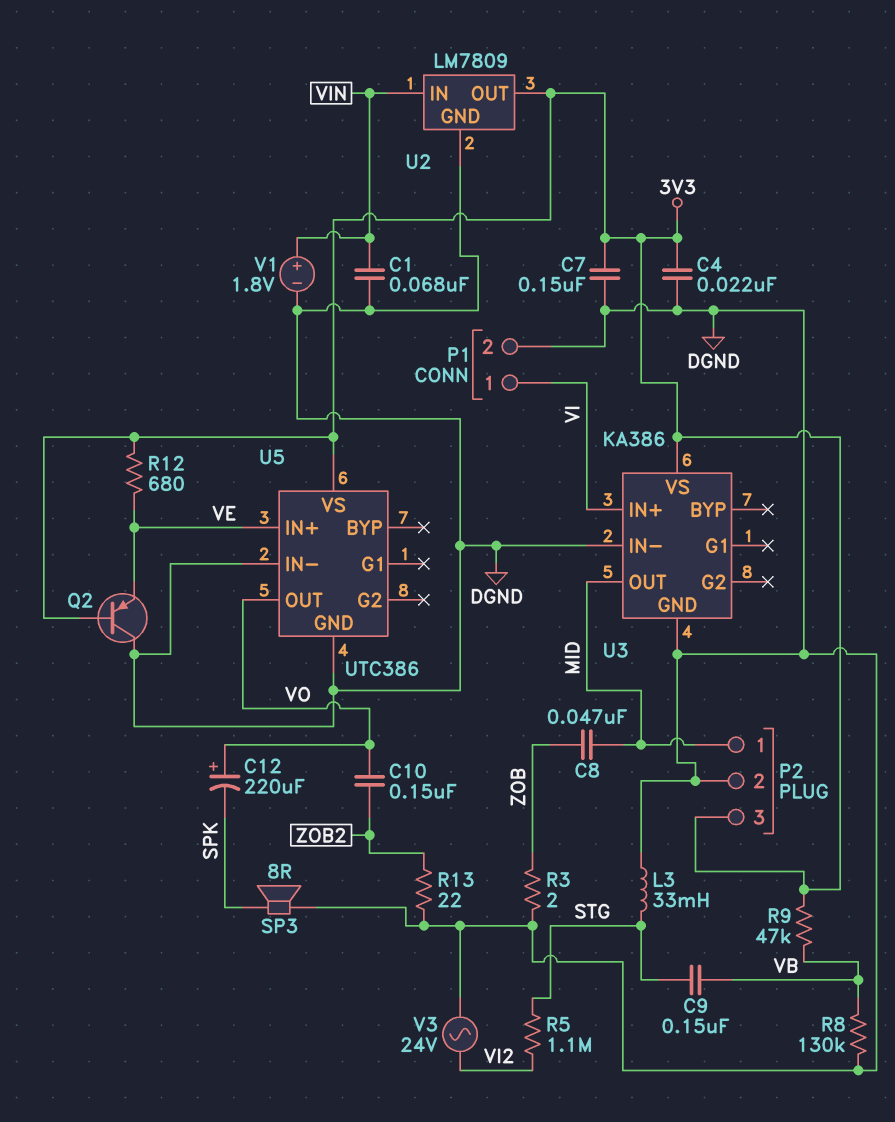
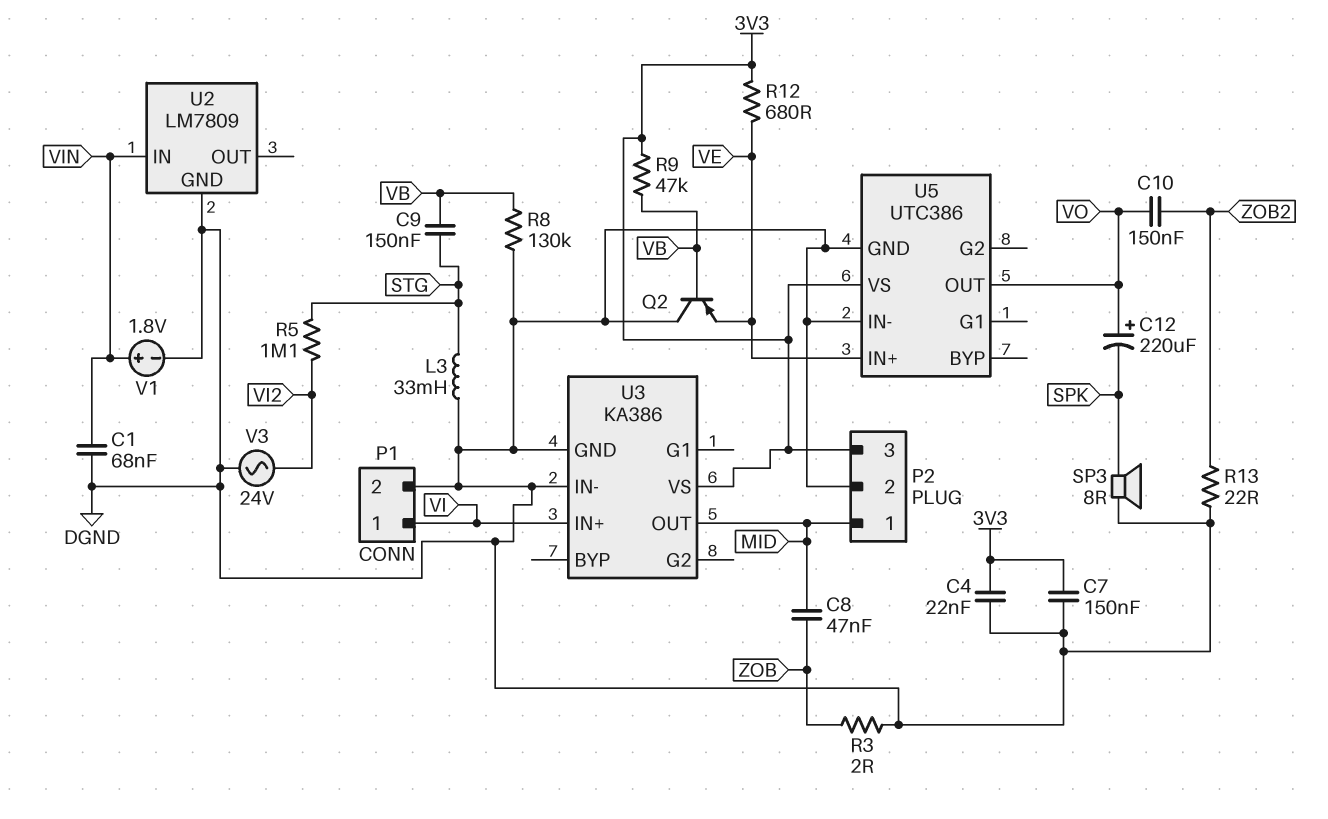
Q2: PNP (B 3V3, C DGND, E VE) -> PNP (B VB, C DGND, E VE)
U2 pin OUT: 3V3 -> none

